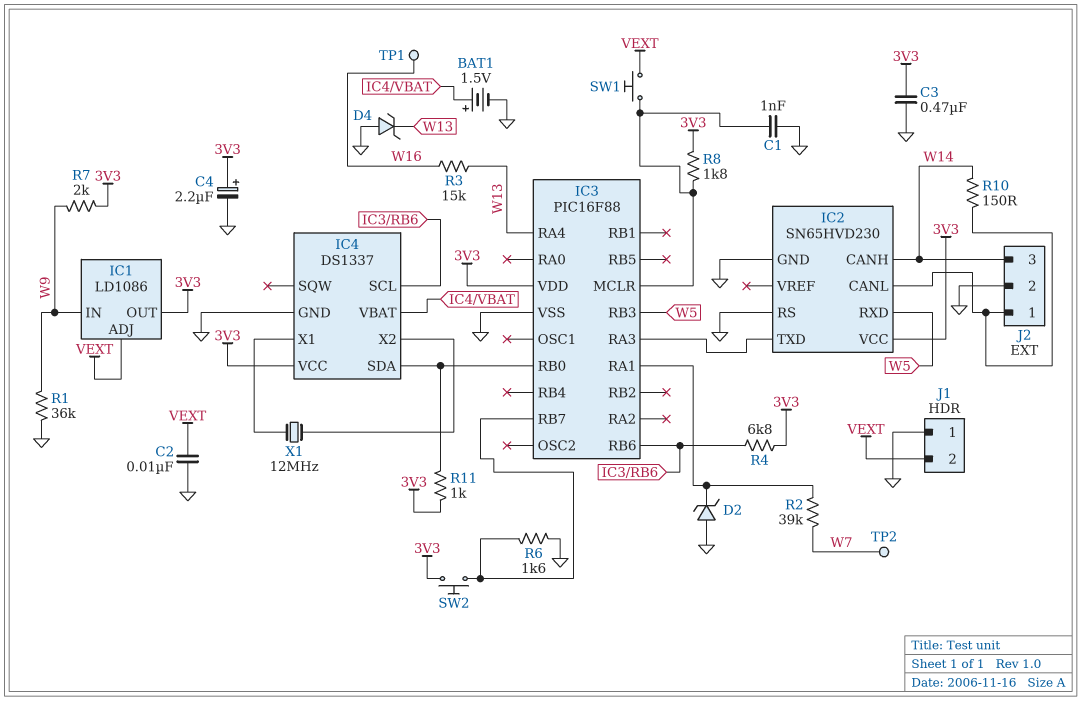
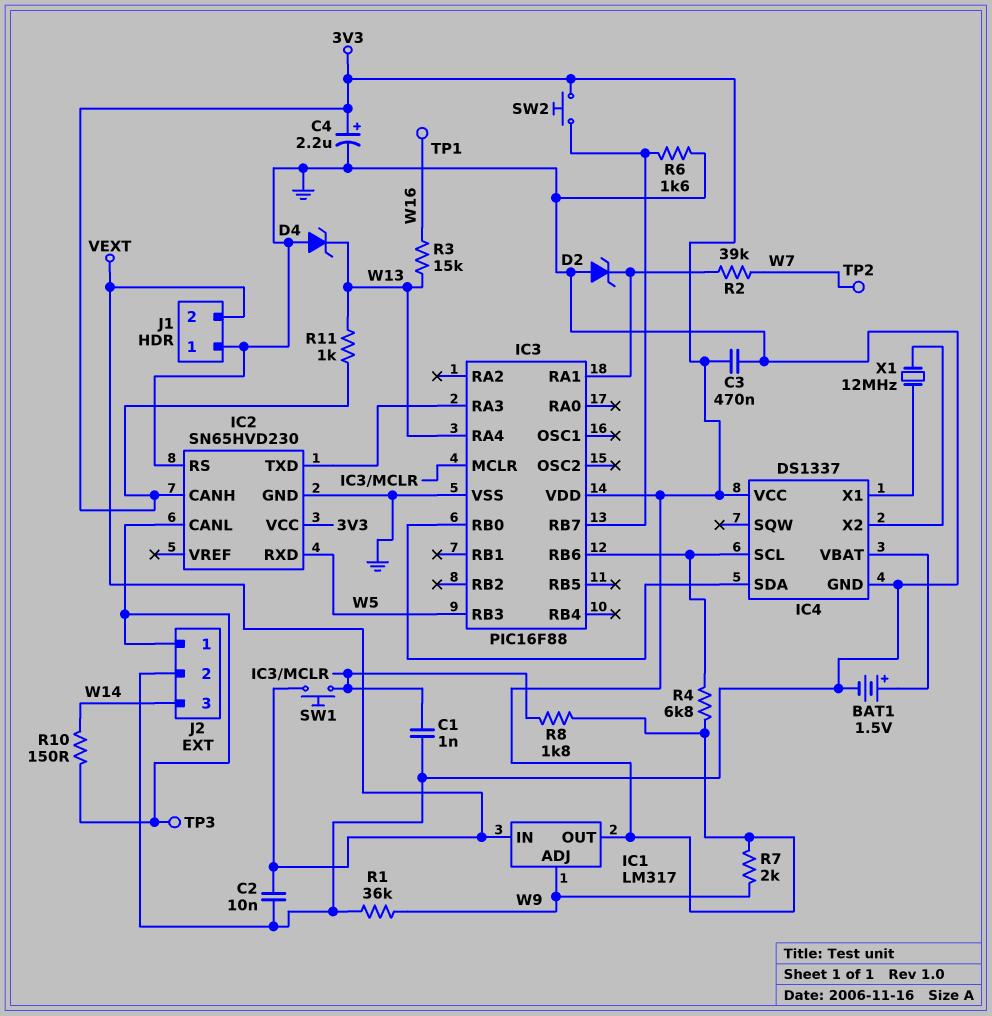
IC1: LD1086 -> LM317
IC1 pin ADJ: VEXT -> W9
IC1 pin IN: W9 -> VEXT
IC2 pin CANH: W14 -> 3V3
R11: 1k (3V3, IC3/RB0) -> 1k (3V3, W13)
TP3: none -> test point (IC2/CANL)

